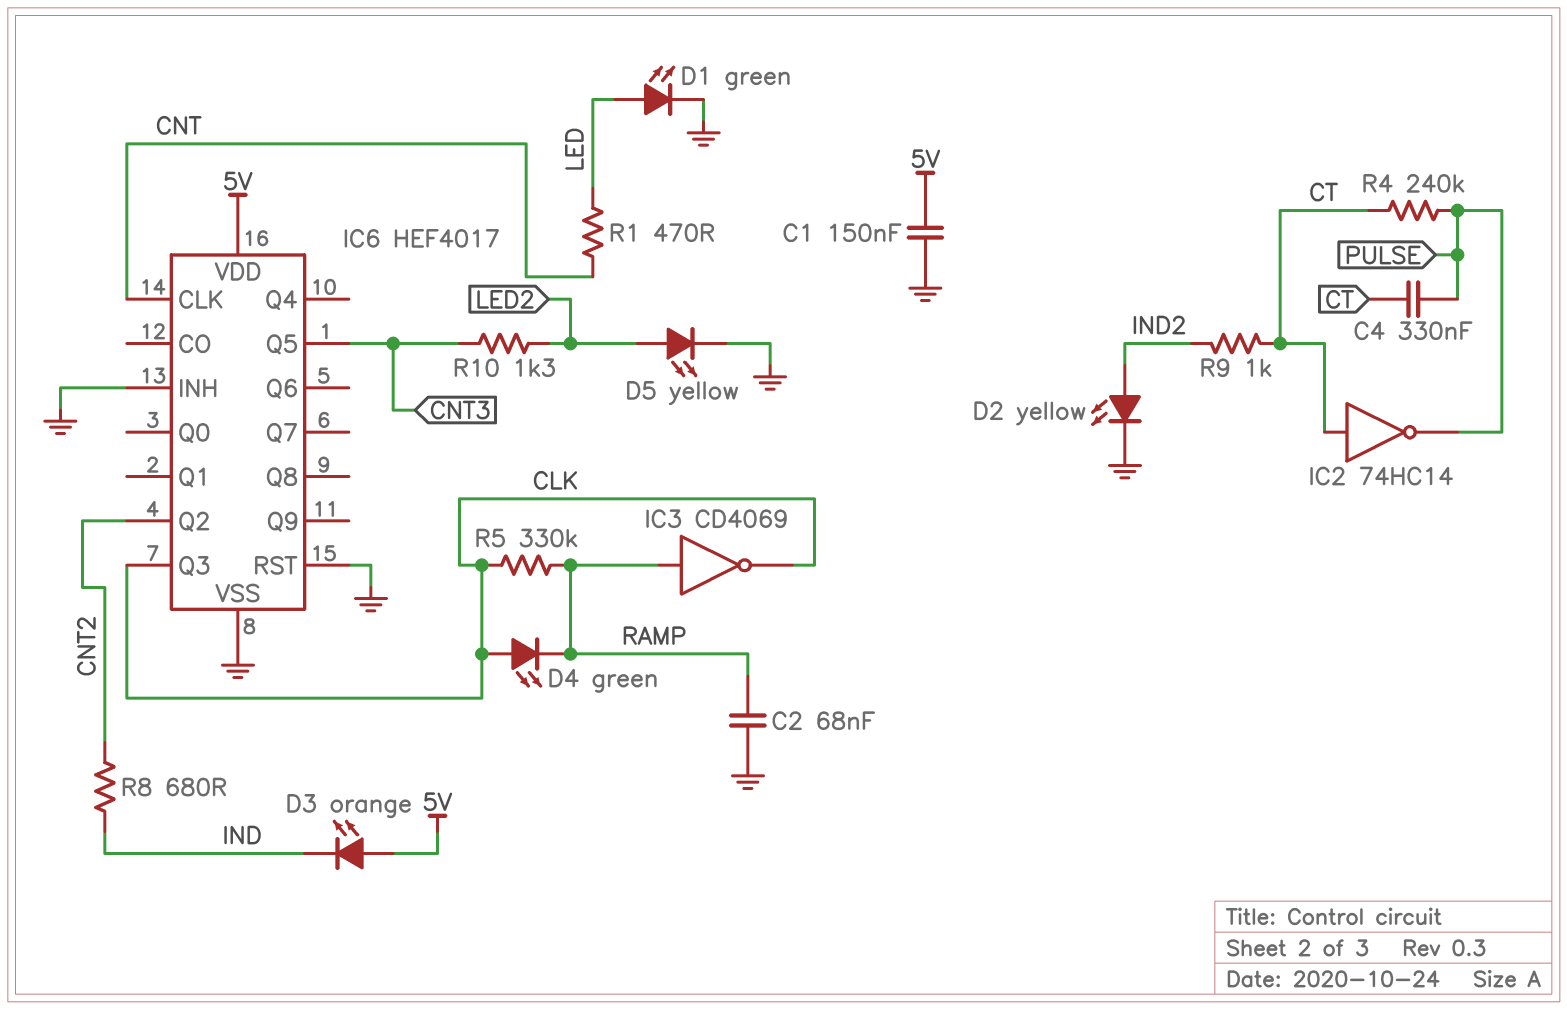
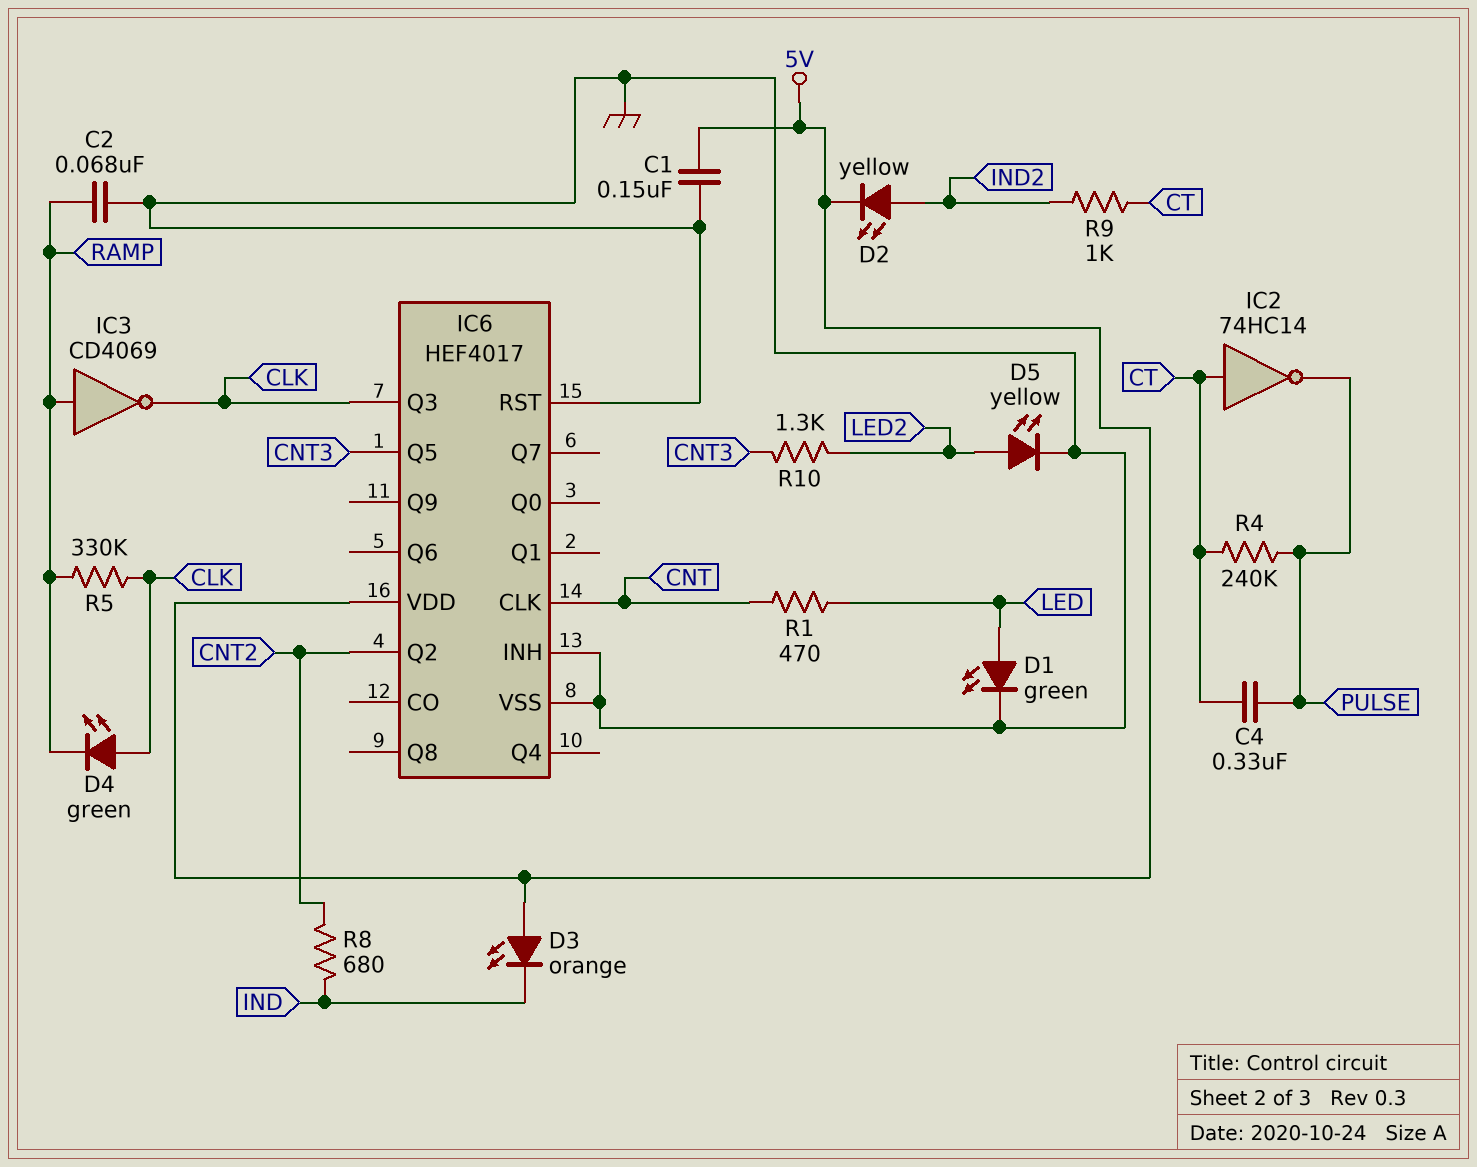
D2: LED yellow (A IND2, K GND) -> LED yellow (A IND2, K 5V)

